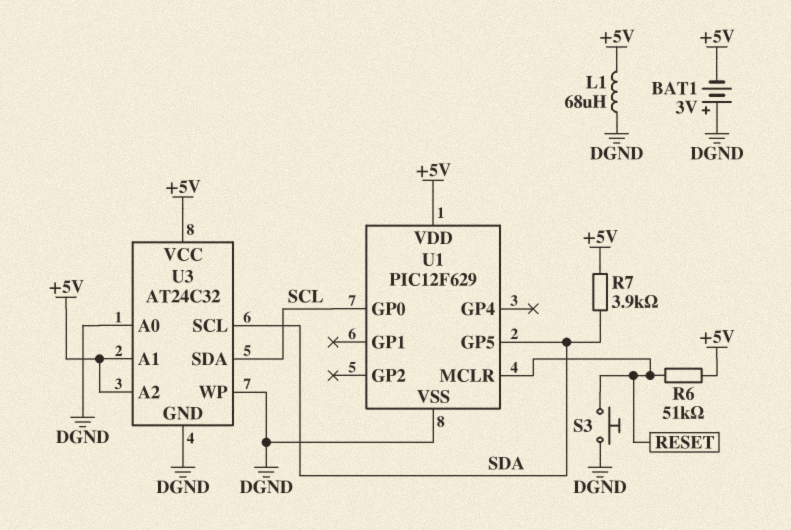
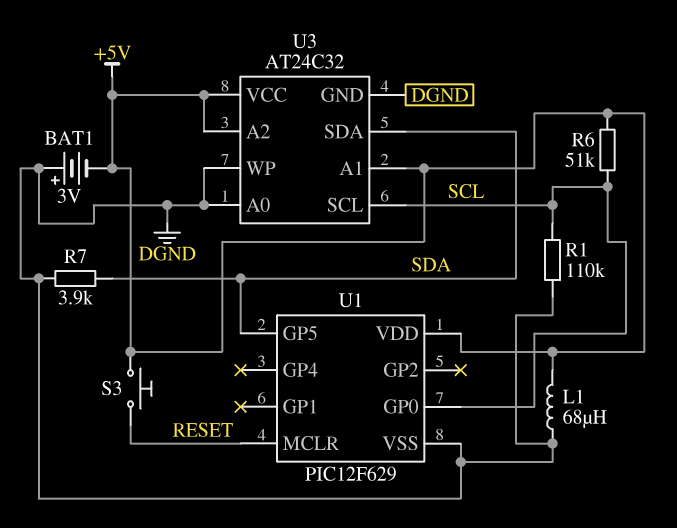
R1: none -> 110k (DGND, SCL)
R6: 51k (+5V, RESET) -> 51k (+5V, SCL)
R7: 3.9k (+5V, SDA) -> 3.9k (DGND, SDA)
S3: button (DGND, RESET) -> button (+5V, RESET)
U3 pin SCL: SDA -> SCL
U3 pin SDA: SCL -> SDA

